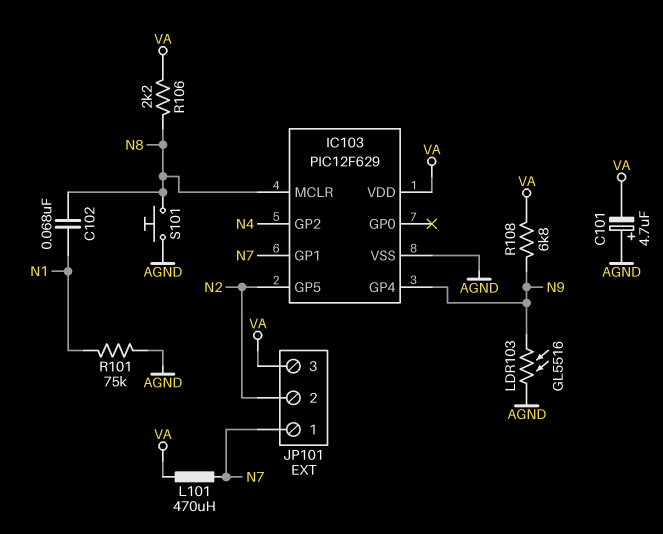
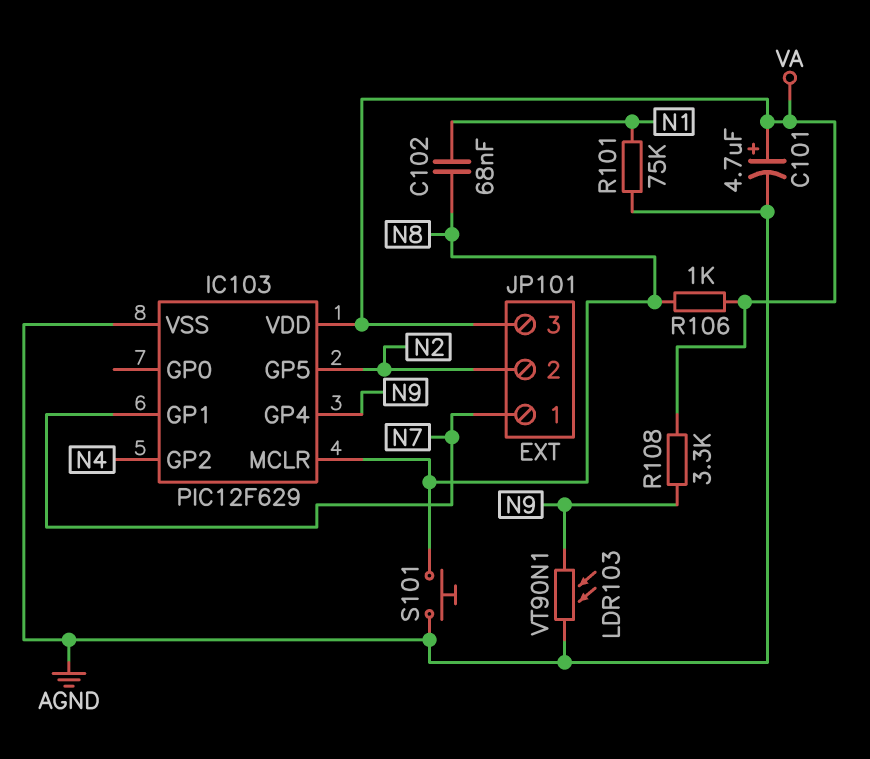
C101: 4.7uF (plus AGND, minus VA) -> 4.7uF (plus VA, minus AGND)
L101: 470uH (N7, VA) -> none
LDR103: GL5516 (AGND, N9) -> VT90N1 (AGND, N9)
R106: 2.2k (N8, VA) -> 1k (N8, VA)
R108: 6.8k (N9, VA) -> 3.3k (N9, VA)

